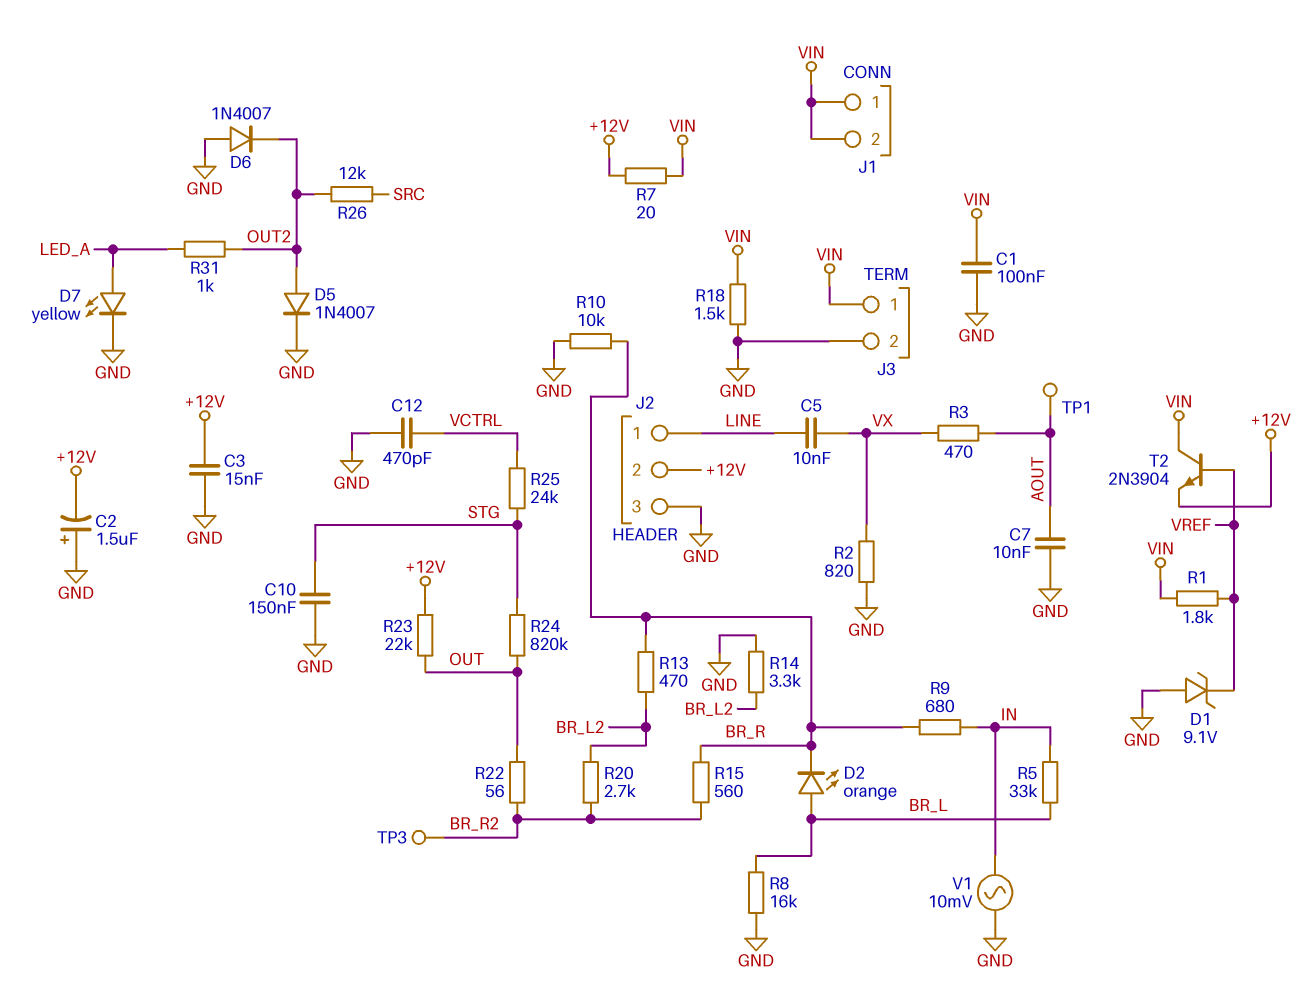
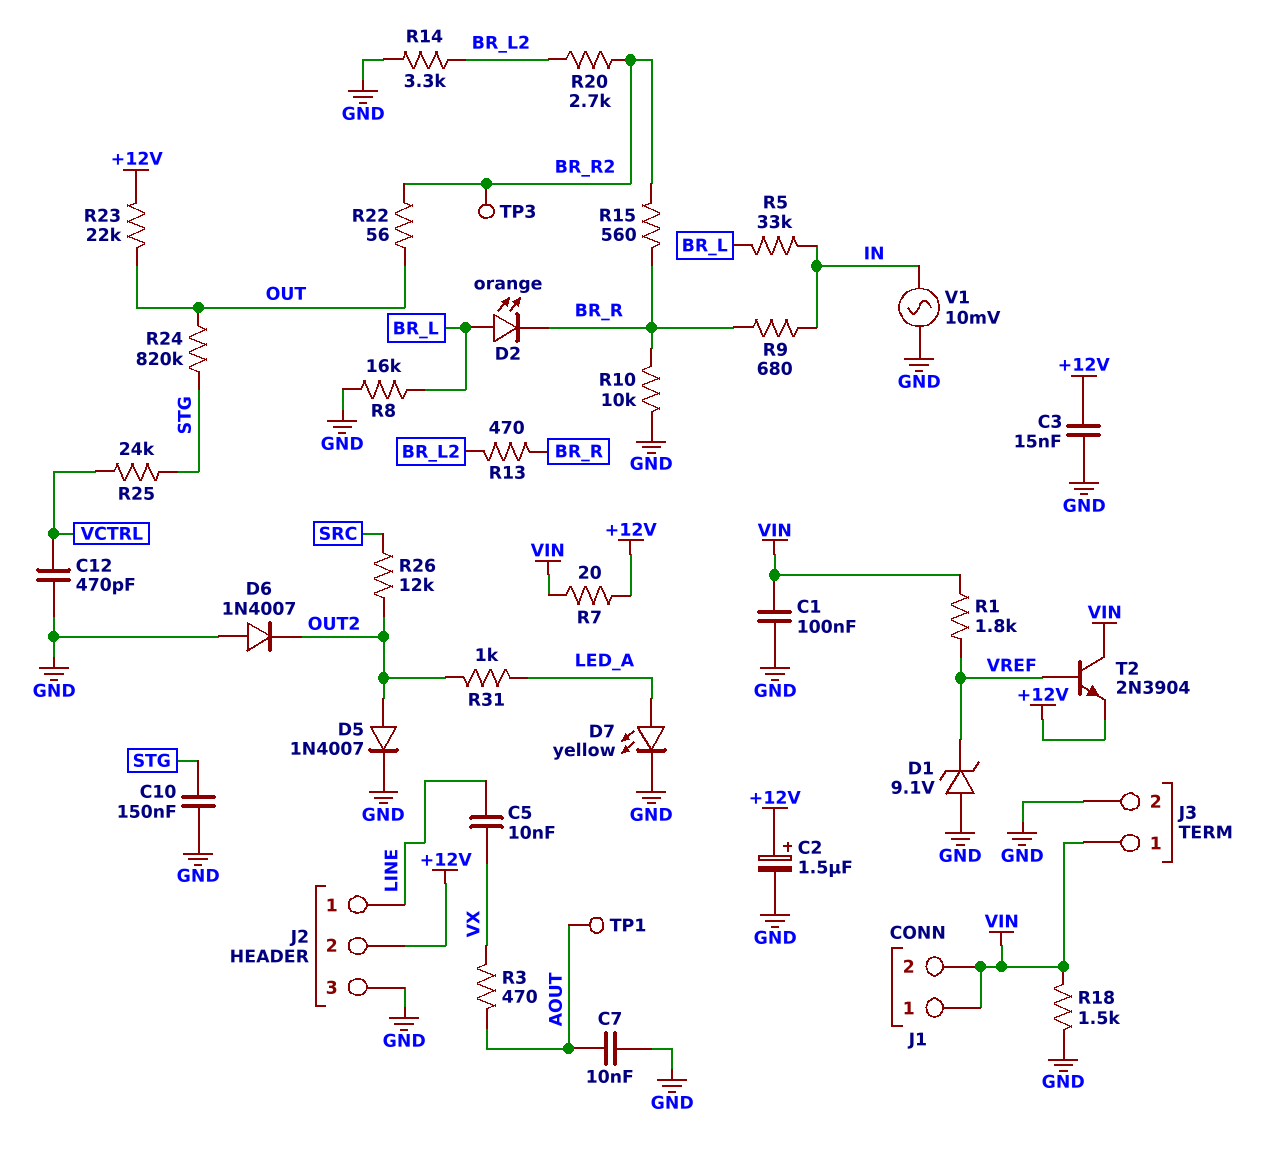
C2: 1.5uF (plus GND, minus +12V) -> 1.5uF (plus +12V, minus GND)
R2: 820 (GND, VX) -> none

